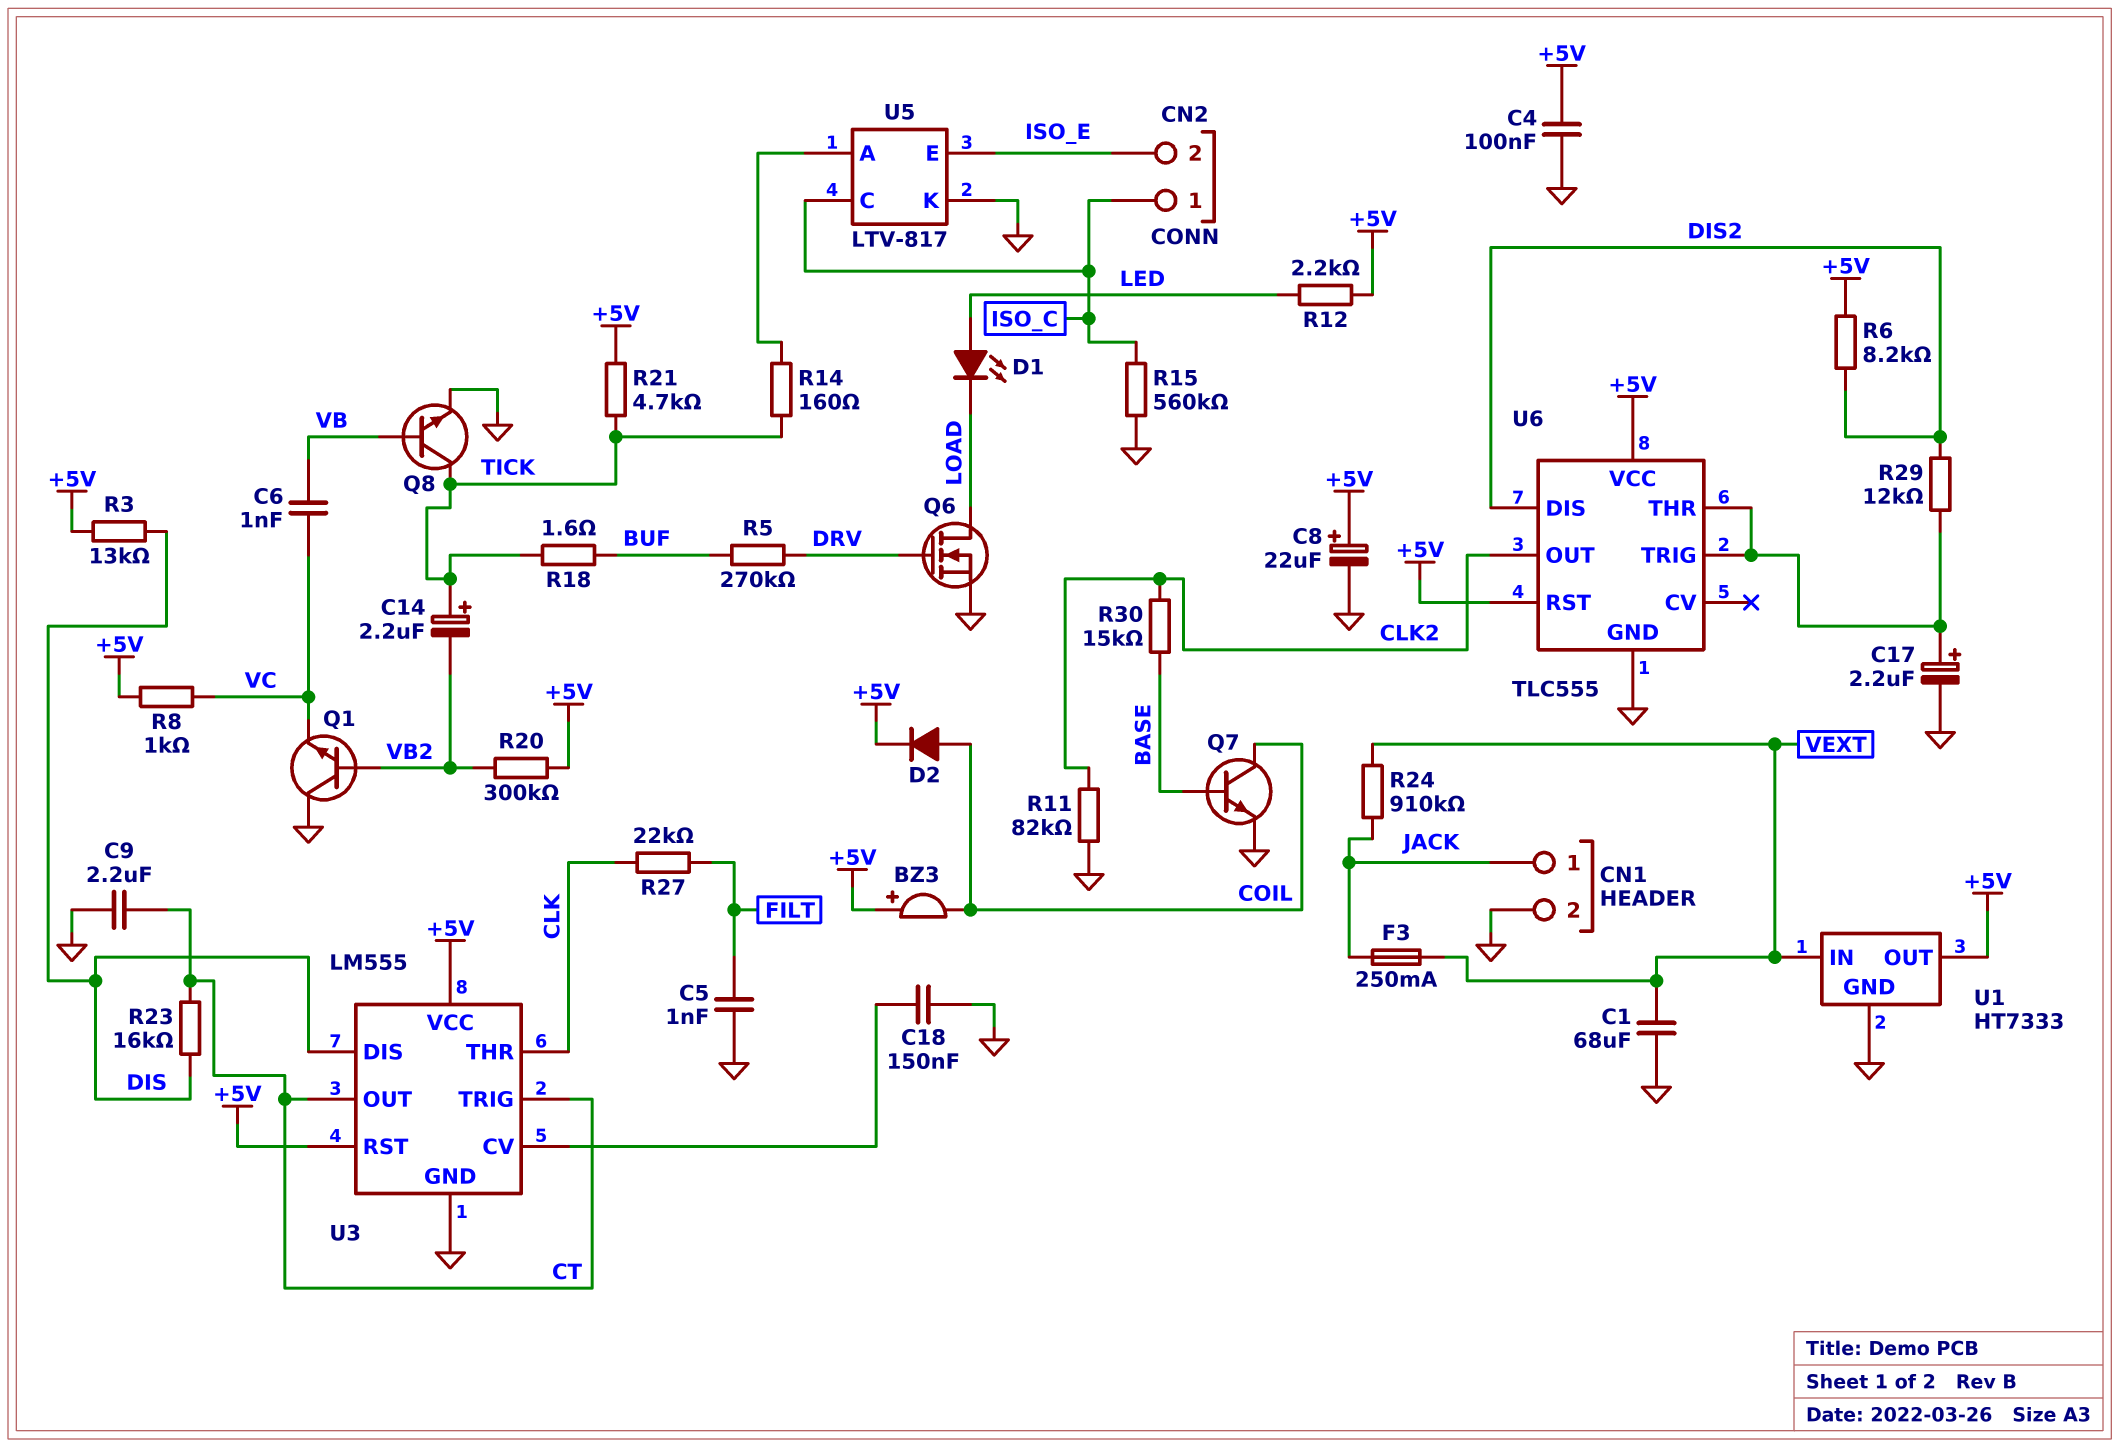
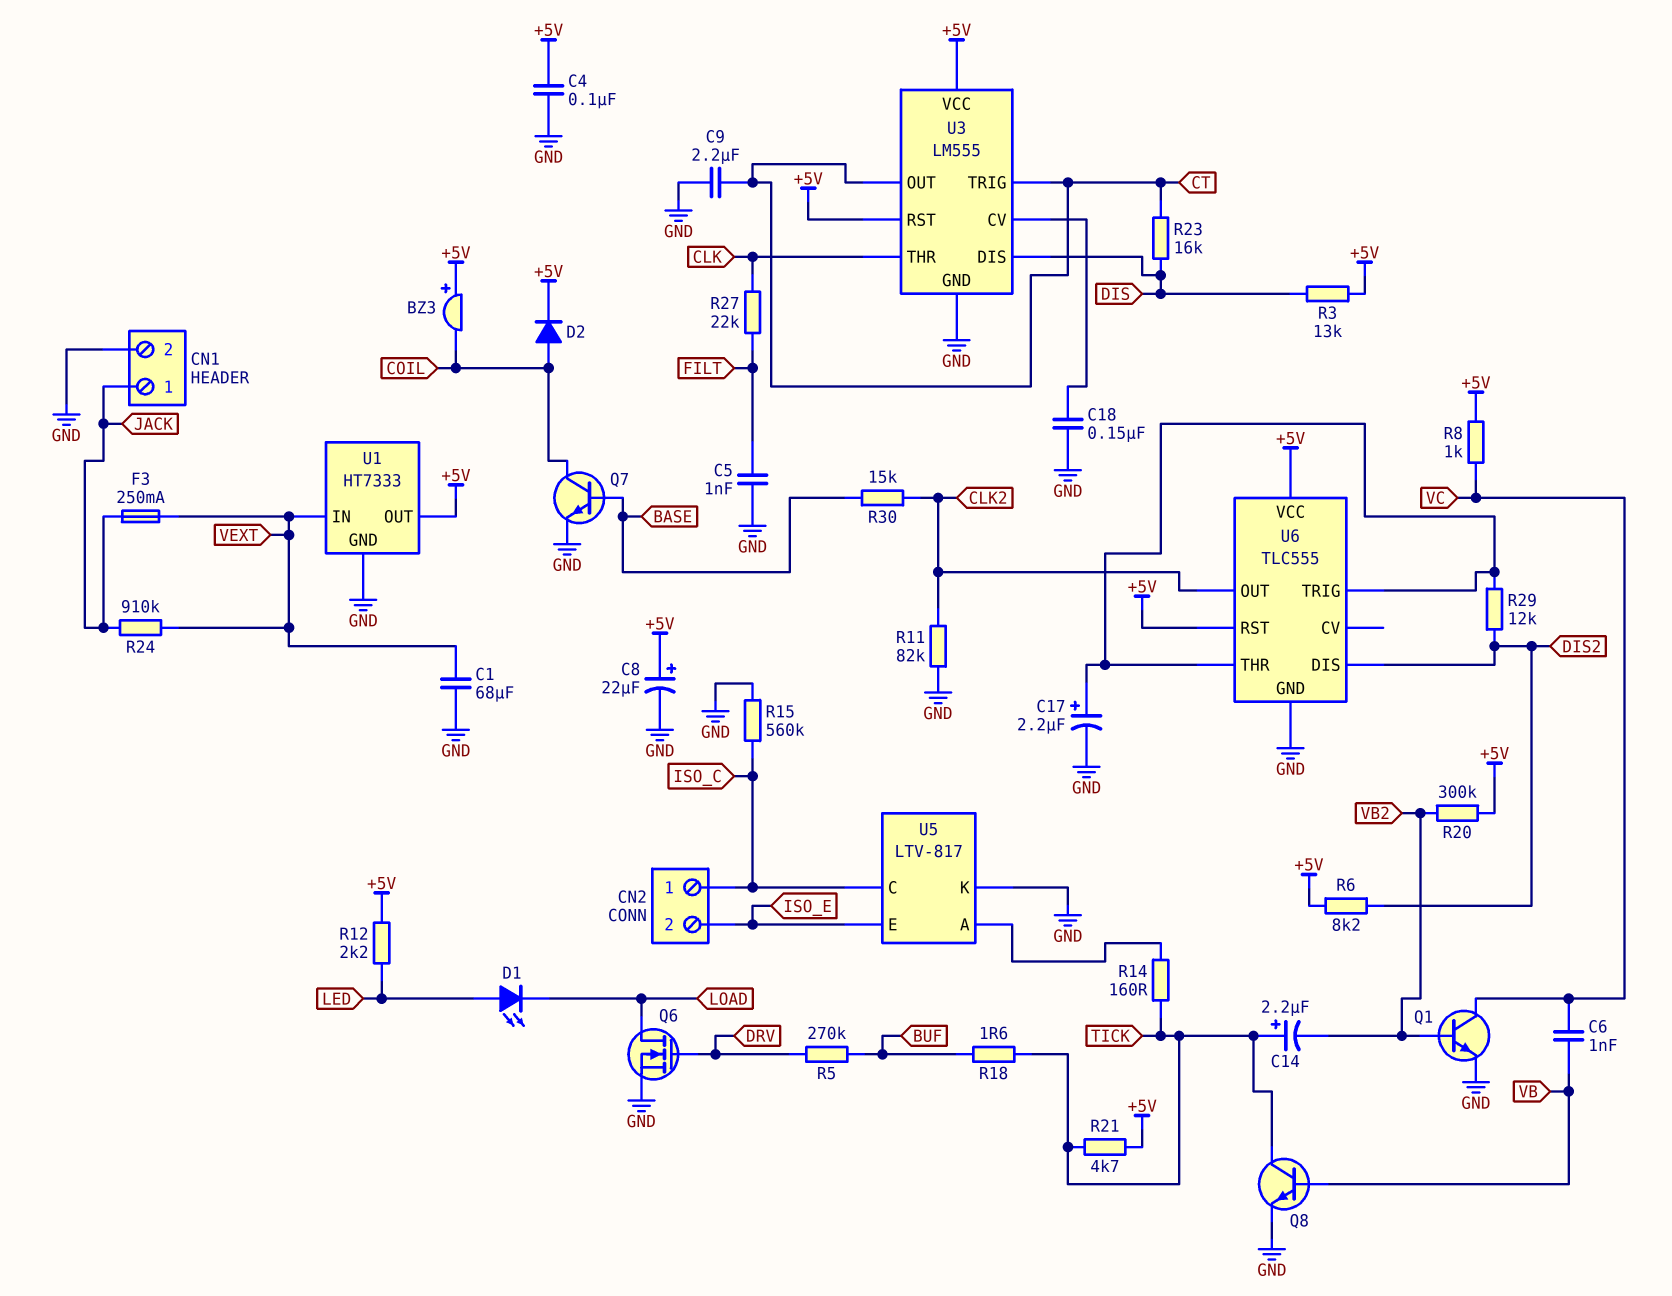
Q1: NPN (B VB2, C GND, E VC) -> NPN (B VB2, C VC, E GND)

